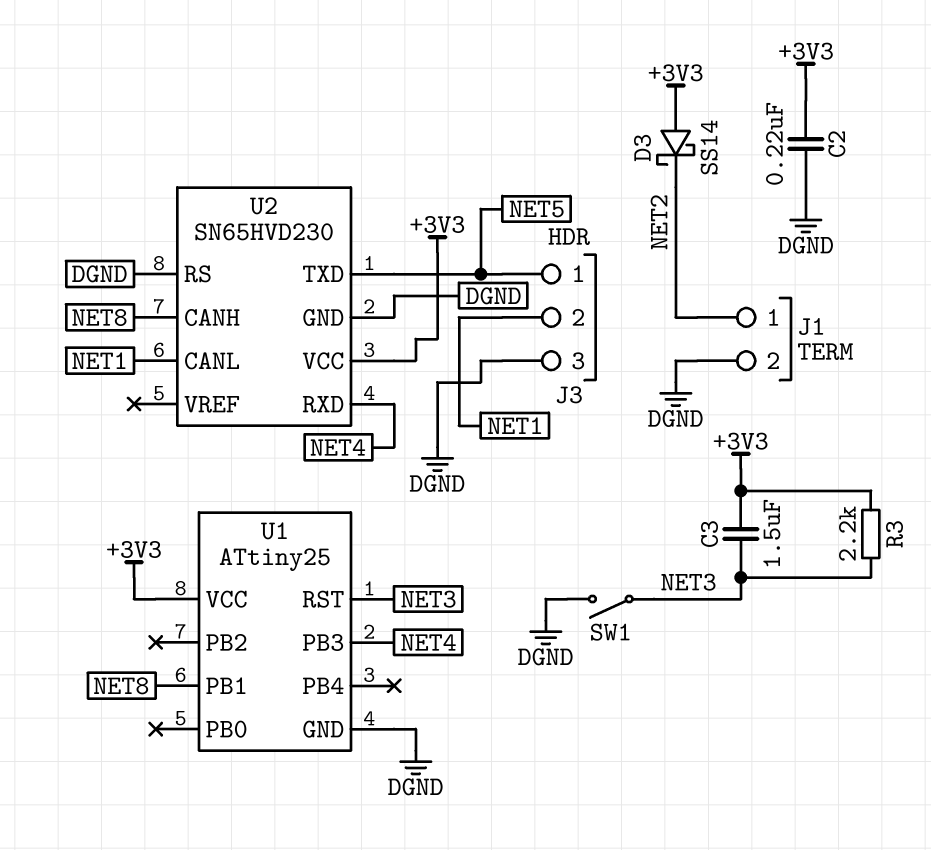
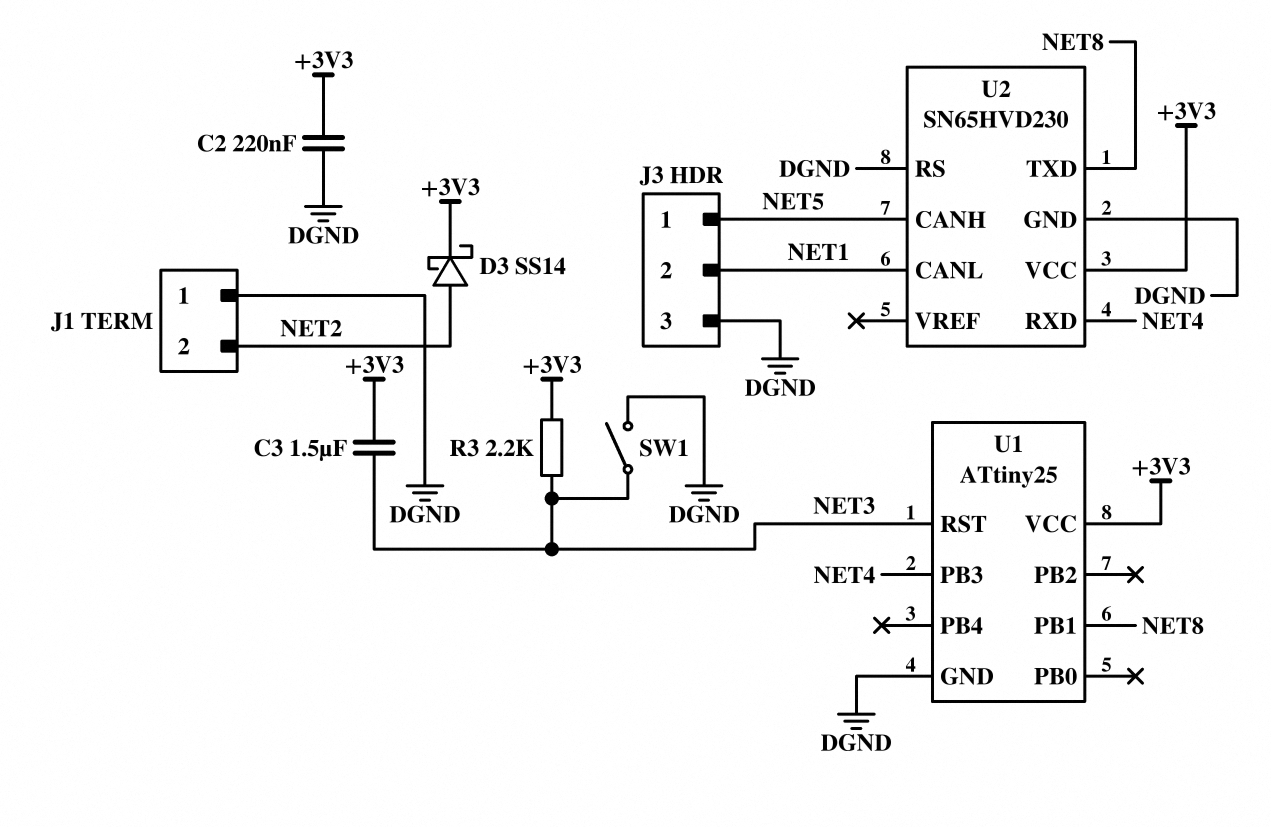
D3: schottky SS14 (A +3V3, K NET2) -> schottky SS14 (A NET2, K +3V3)
J1 pin 1: NET2 -> DGND
J1 pin 2: DGND -> NET2
U2 pin CANH: NET8 -> NET5
U2 pin TXD: NET5 -> NET8

